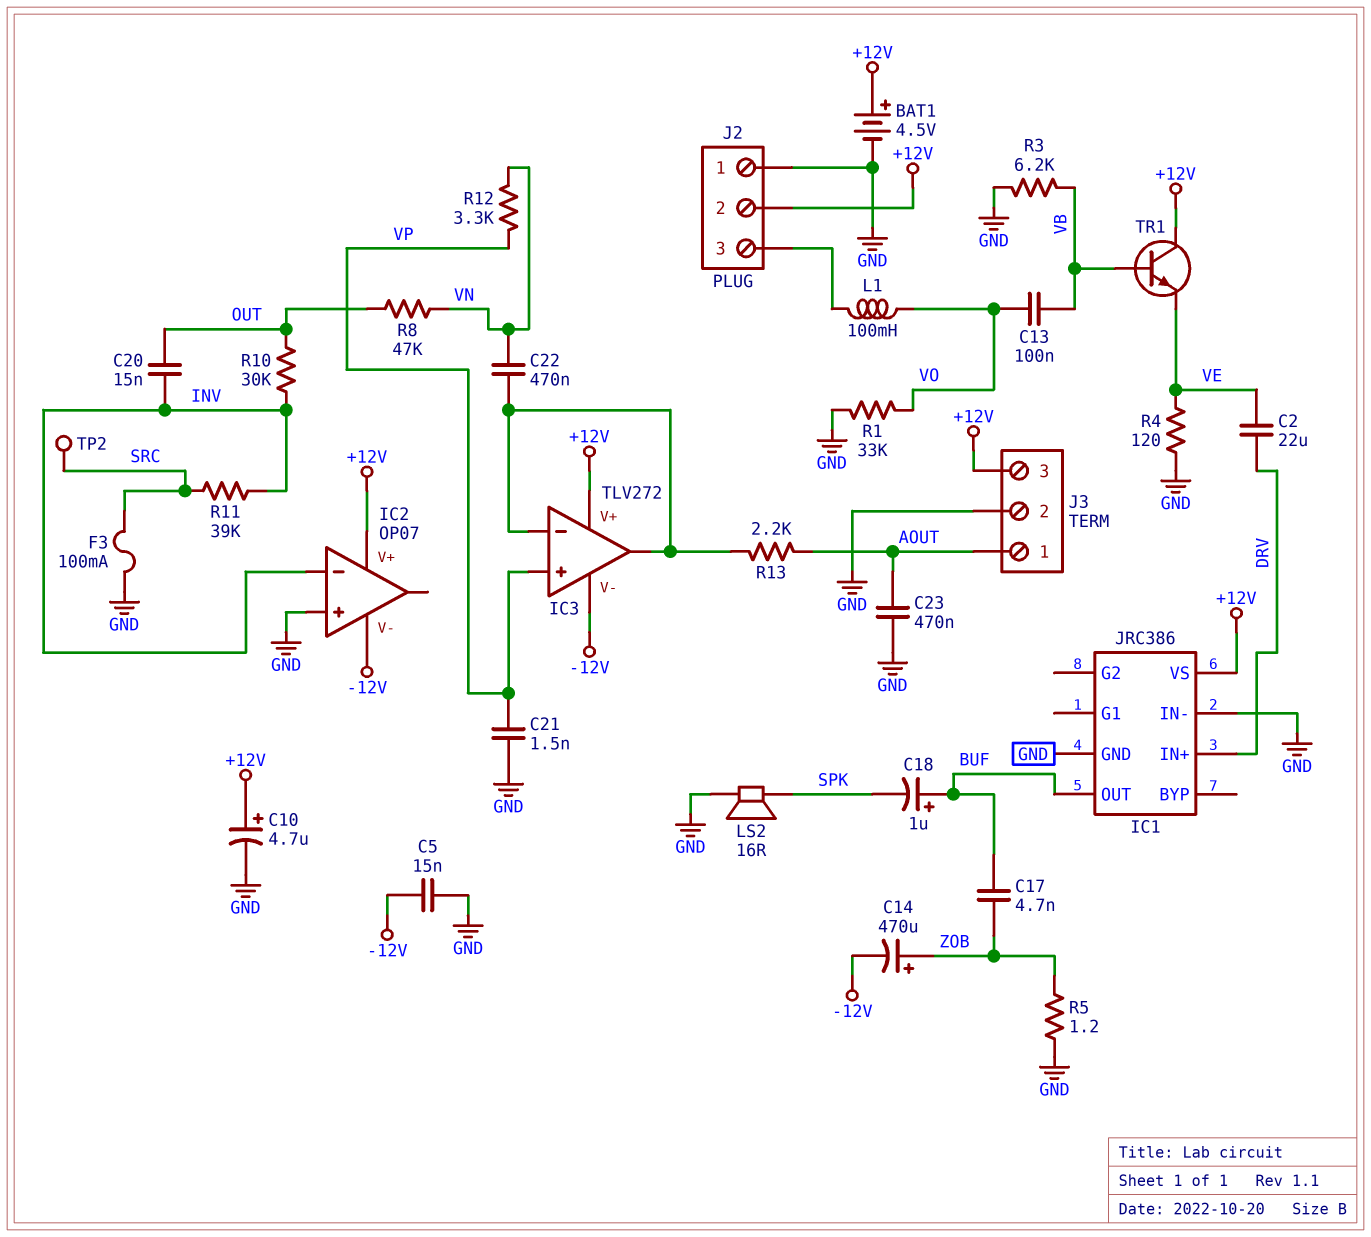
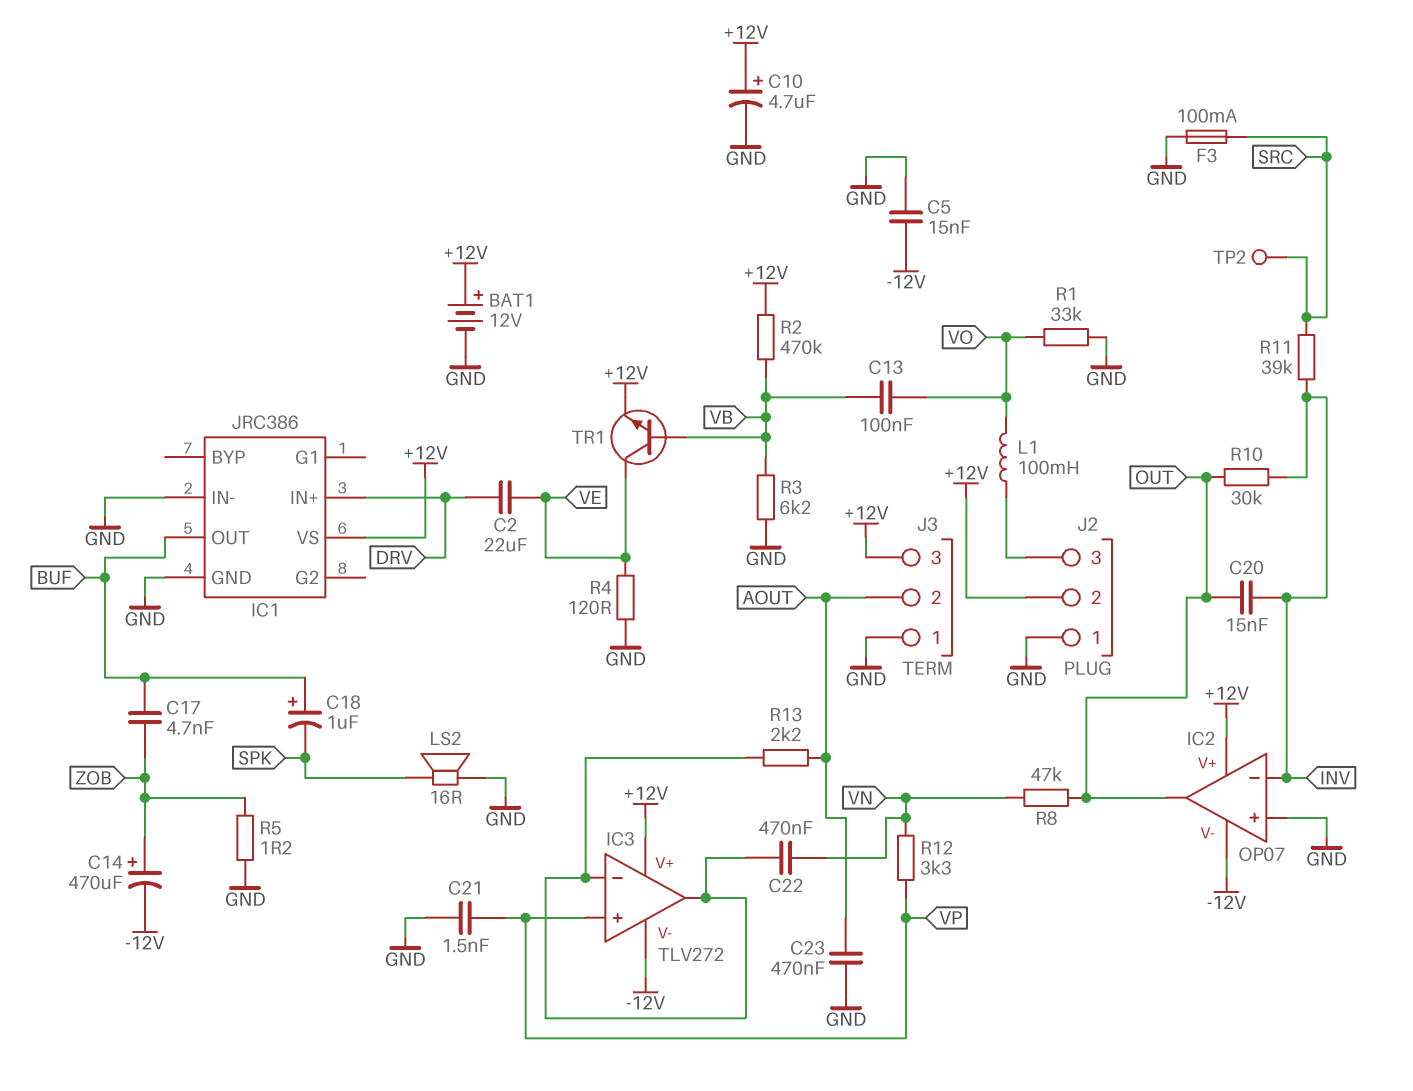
BAT1: 4.5V (plus +12V, minus GND) -> 12V (plus +12V, minus GND)
IC2 pin out: none -> OUT
J3 pin 1: AOUT -> GND
J3 pin 2: GND -> AOUT
R2: none -> 470k (+12V, VB)
TR1: NPN (B VB, C +12V, E VE) -> NPN (B VB, C VE, E +12V)

